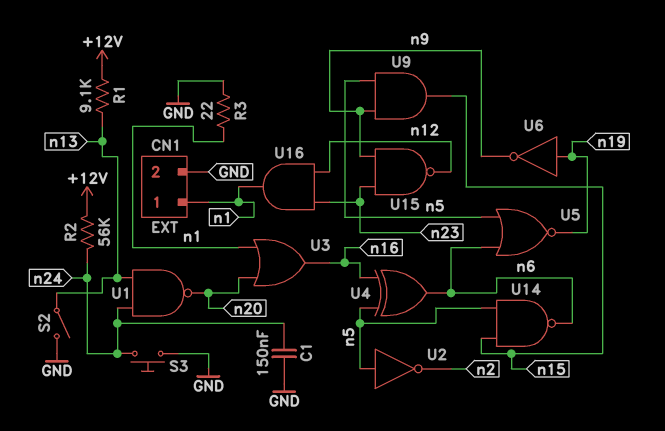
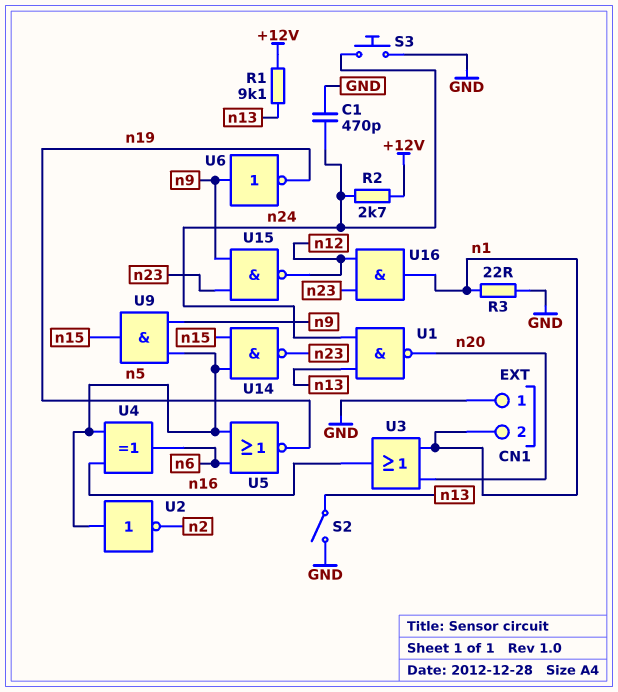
C1: 150nF (GND, n24) -> 470pF (GND, n24)
CN1 pin 1: n1 -> GND
CN1 pin 2: GND -> n1
R2: 56k (+12V, n24) -> 2.7k (+12V, n24)
U6: NOT (in n19, out n9) -> NOT (in n9, out n19)
U14: NAND (in n5, in n15, out n6) -> NAND (in n5, in n15, out n23)

